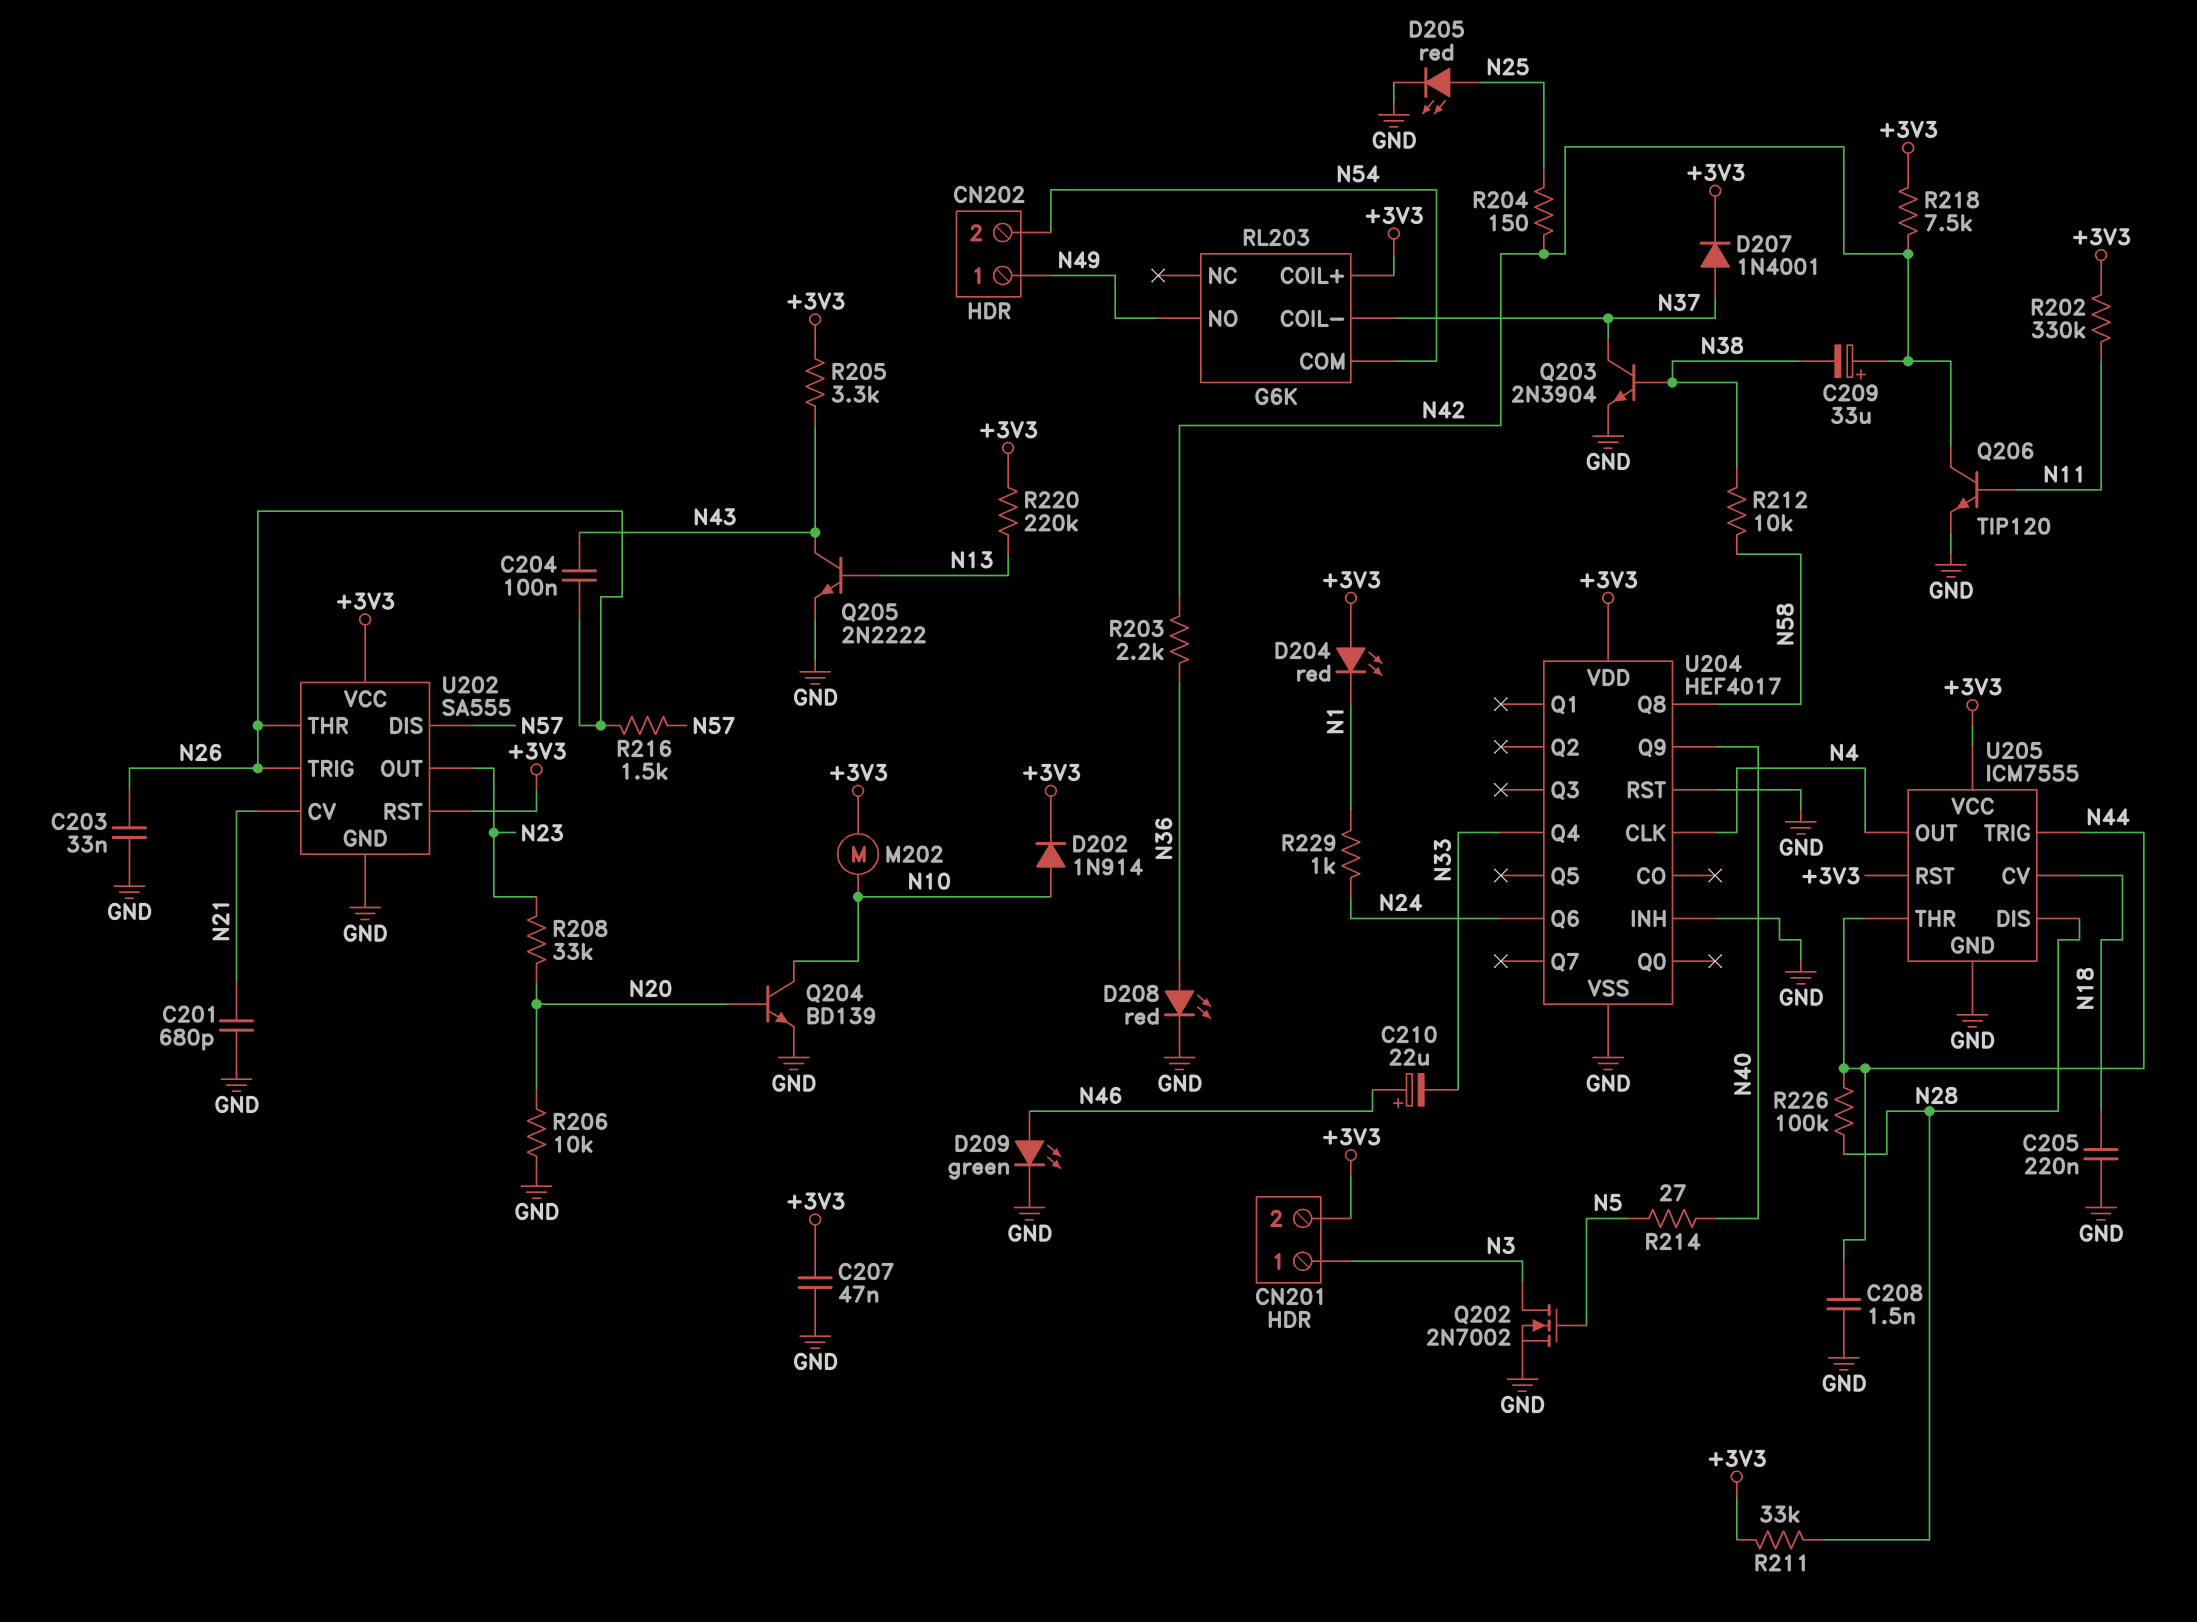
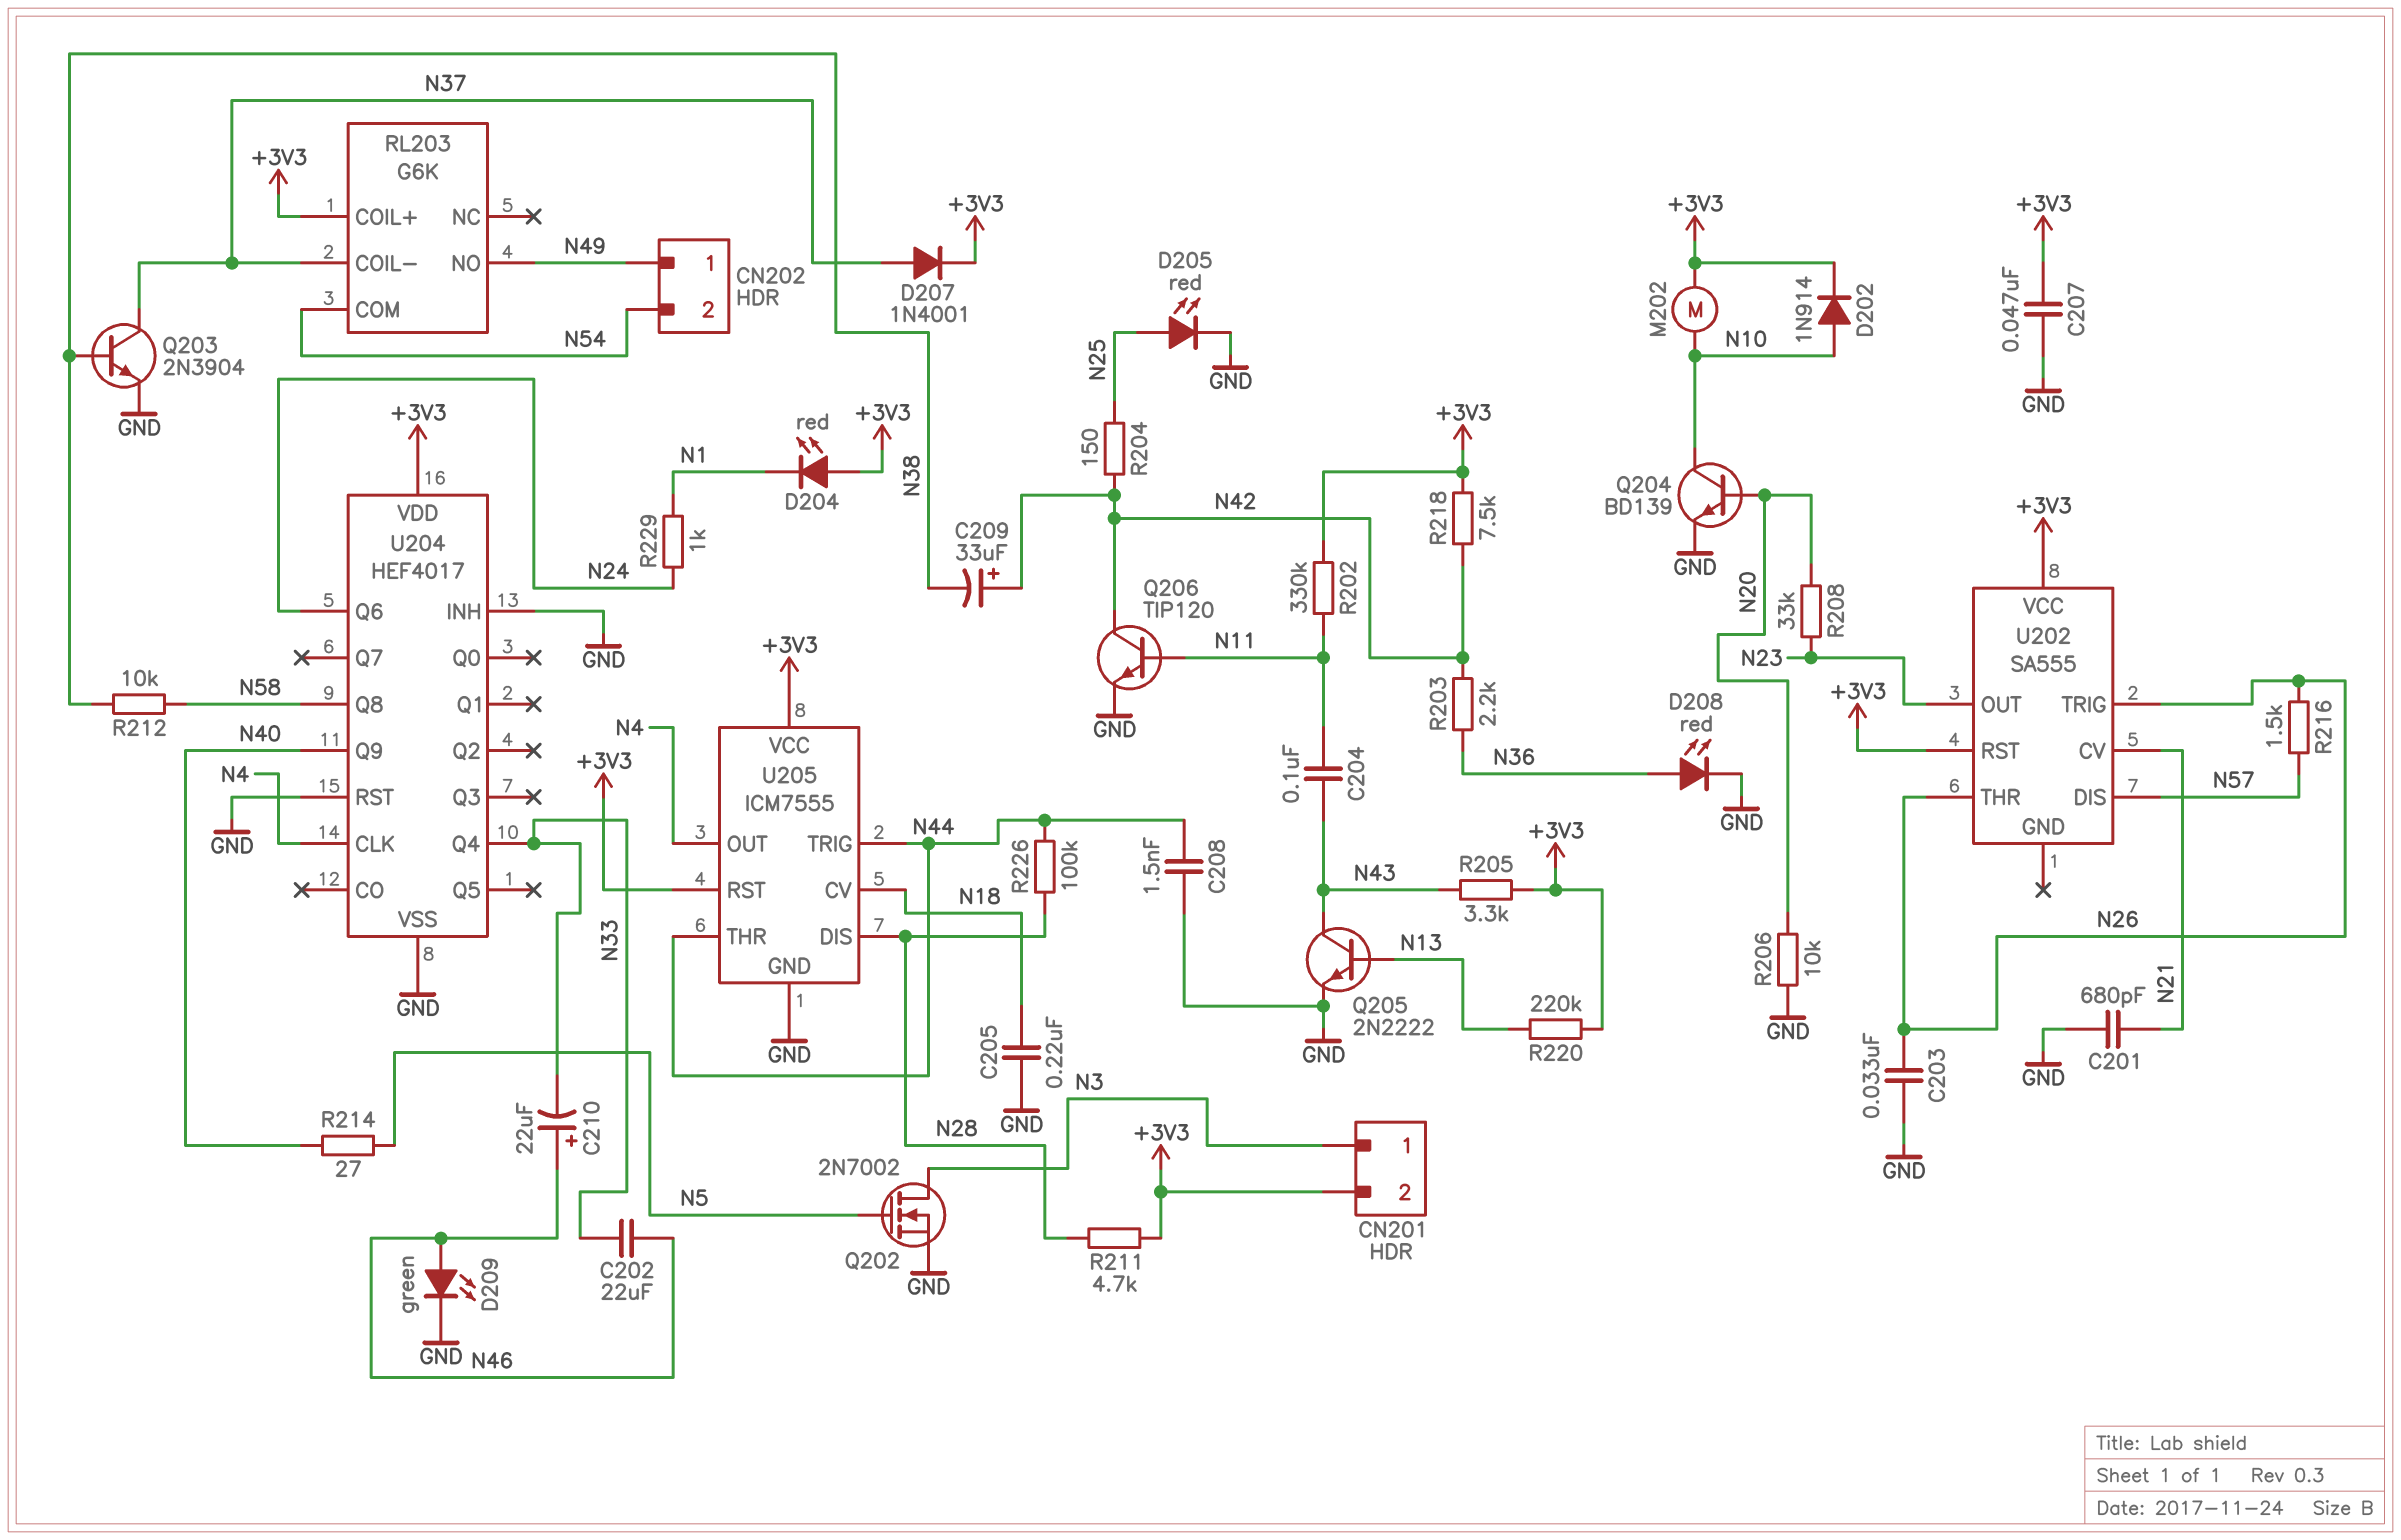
C202: none -> 22uF (N33, N46)
C204: 100nF (N26, N43) -> 100nF (N11, N43)
R211: 33k (+3V3, N28) -> 4.7k (+3V3, N28)
U202 pin GND: GND -> none

